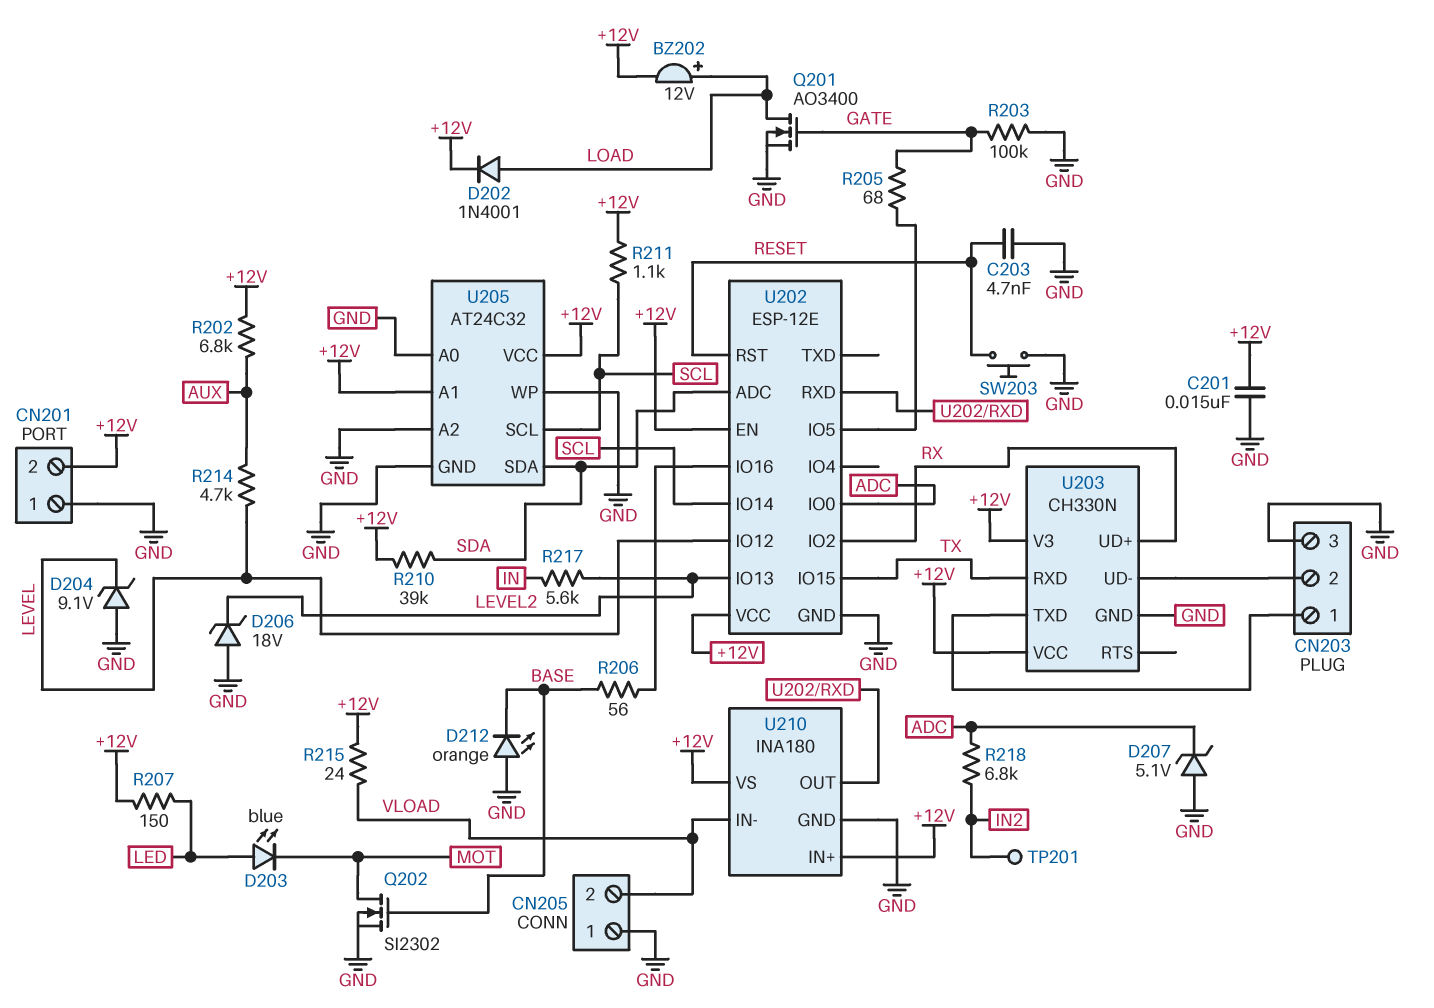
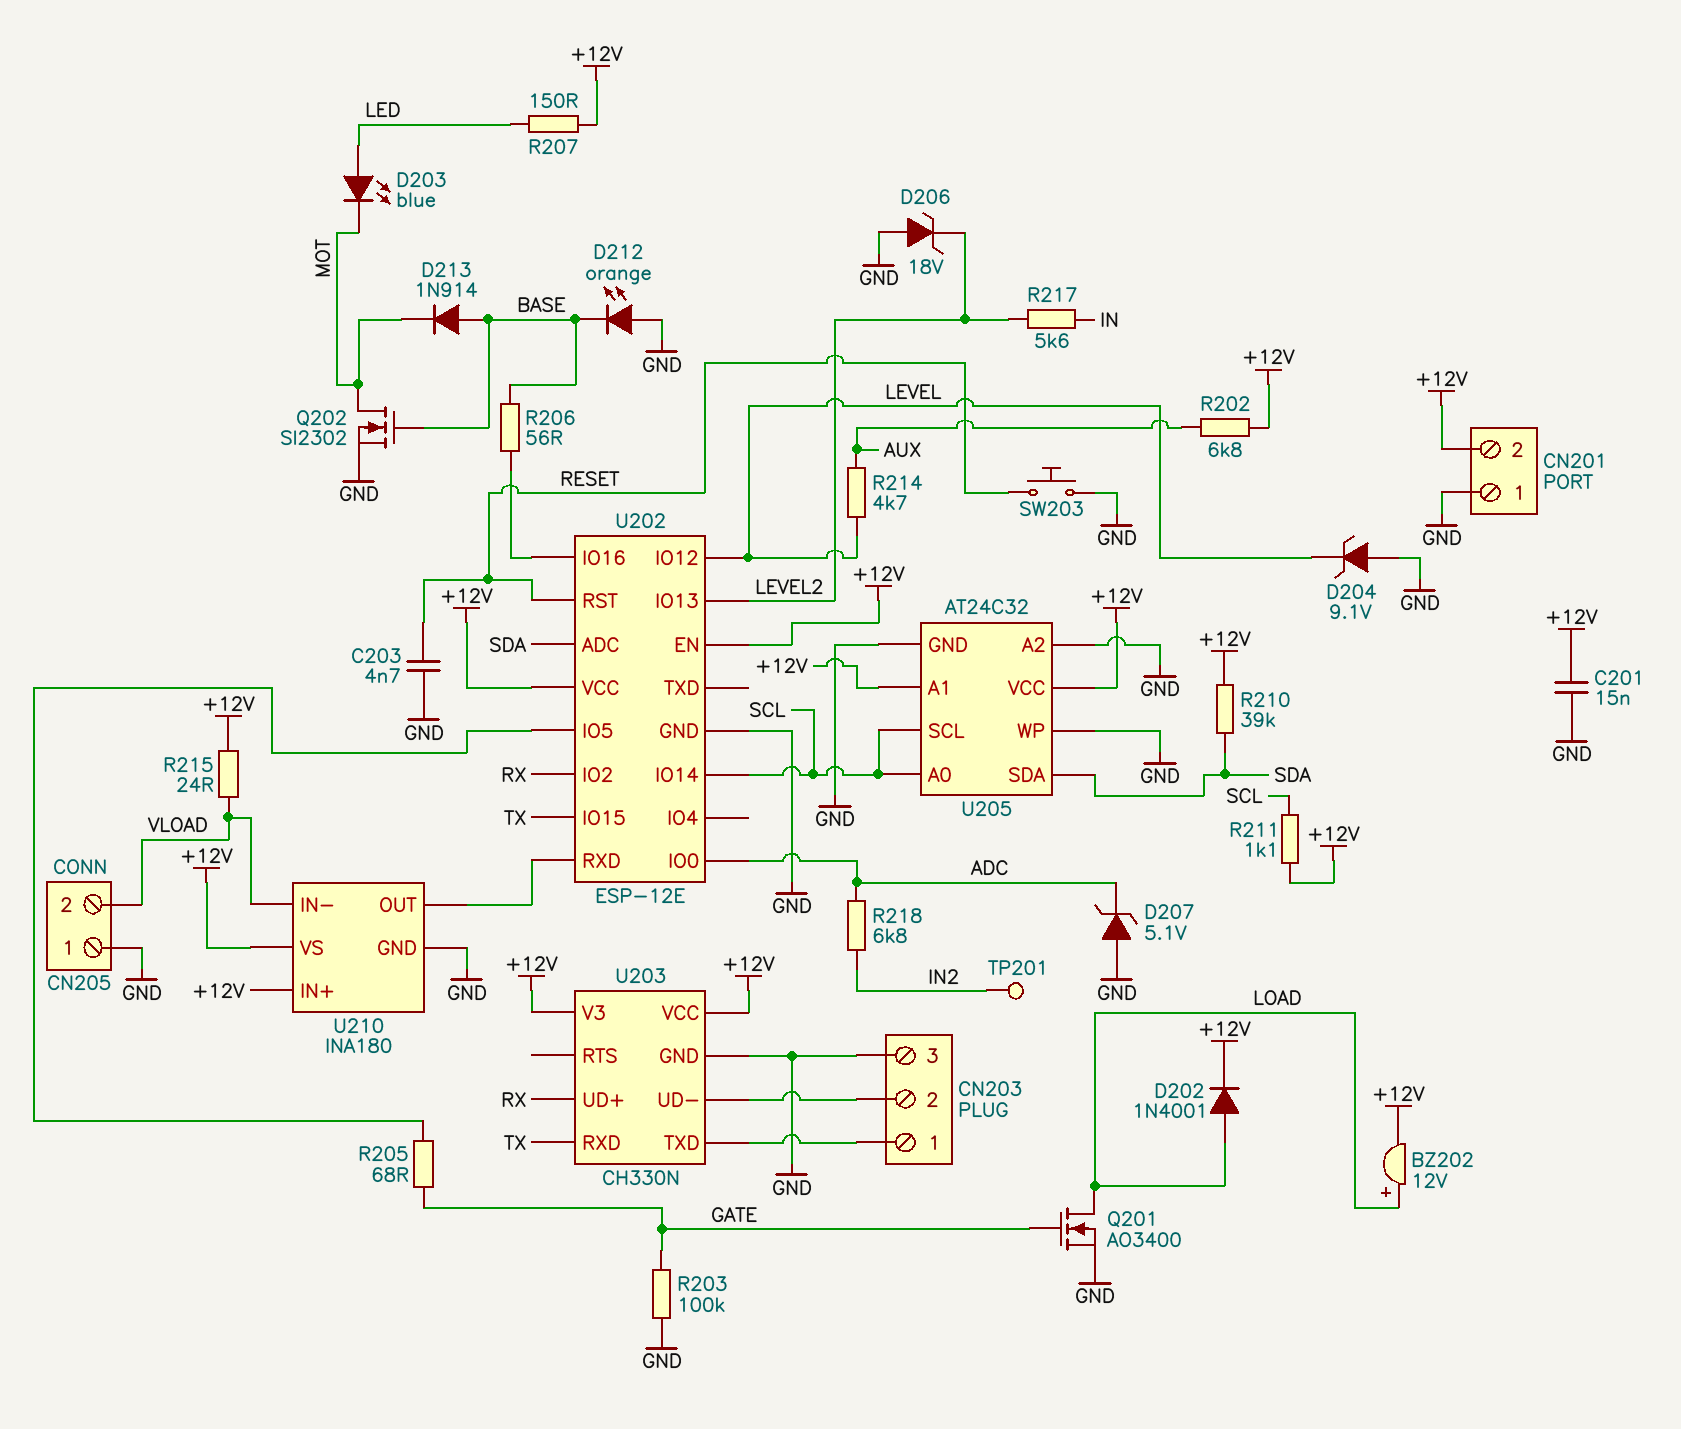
D213: none -> diode 1N914 (A BASE, K MOT)
U205 pin A0: GND -> SCL

